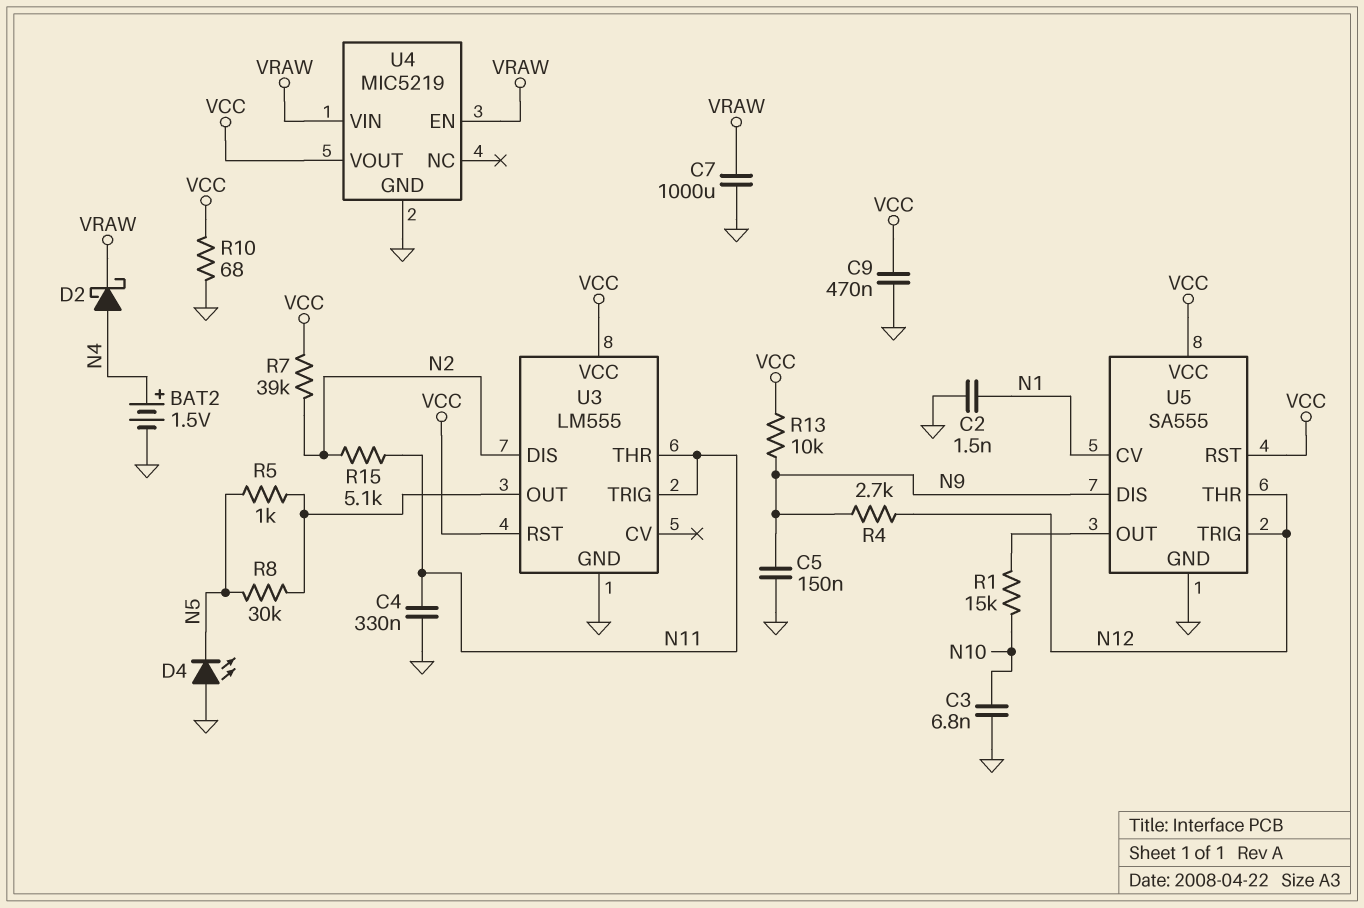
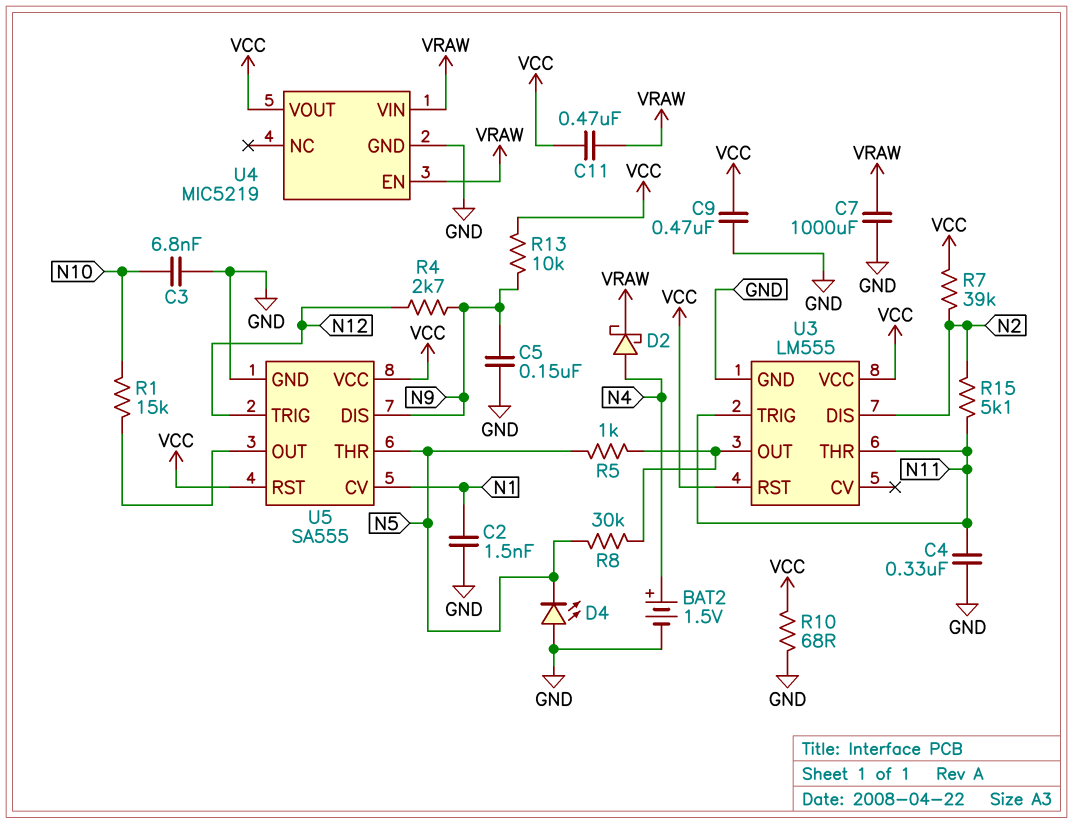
C11: none -> 470nF (VCC, VRAW)
U5 pin THR: N12 -> N5

